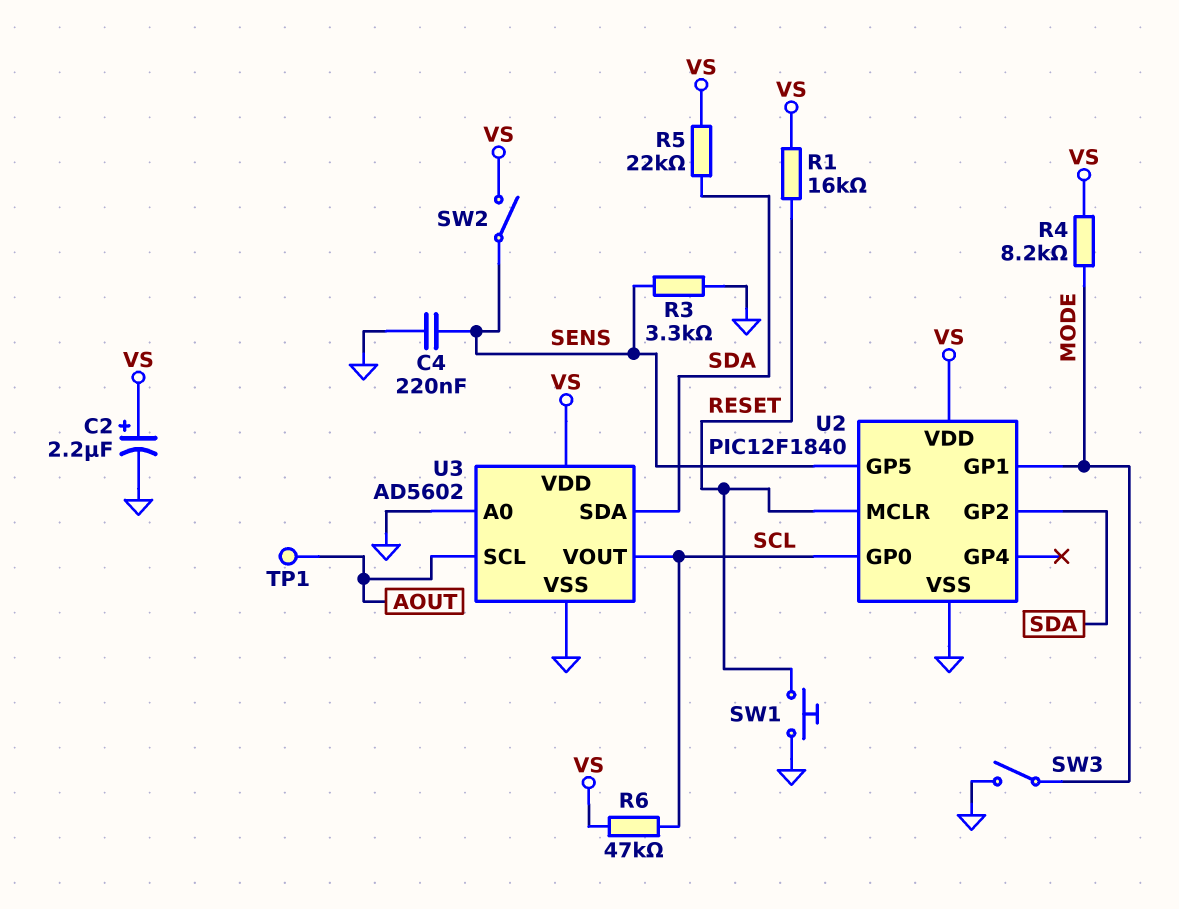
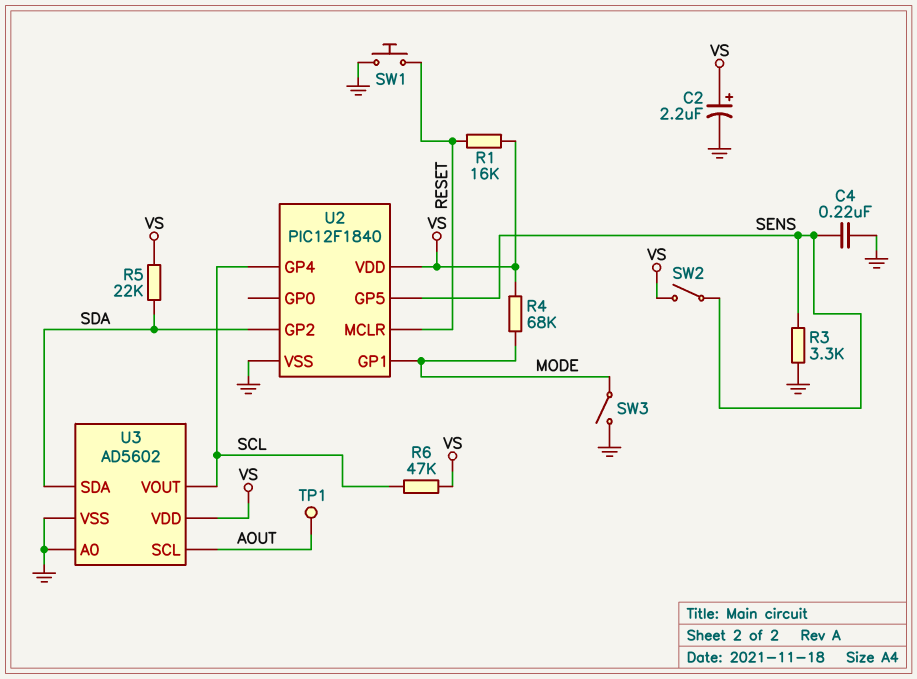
R4: 8.2k (MODE, VS) -> 68k (MODE, VS)
U2 pin GP0: SCL -> none
U2 pin GP4: none -> SCL

